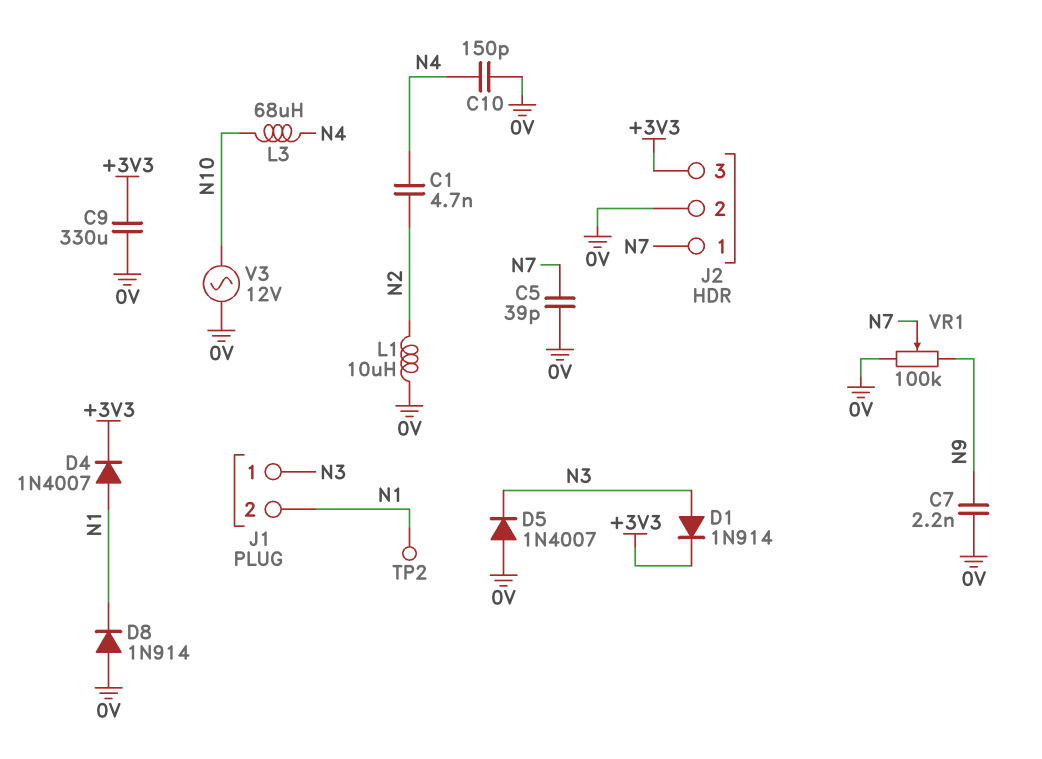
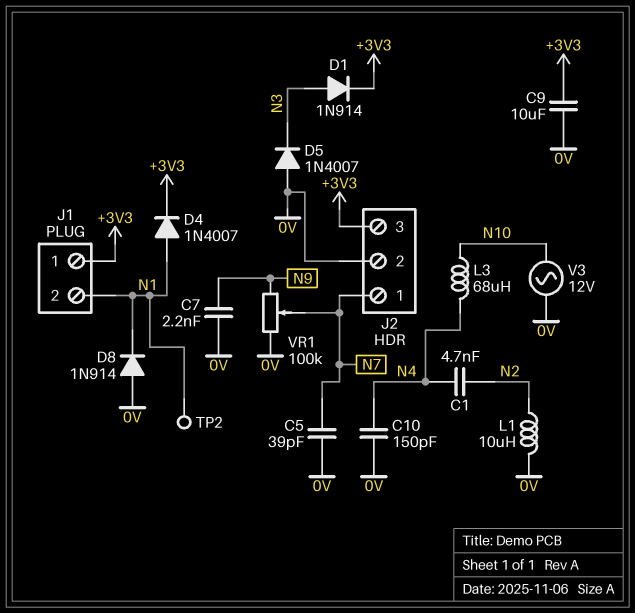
C9: 330uF (+3V3, 0V) -> 10uF (+3V3, 0V)
J1 pin 1: N3 -> +3V3

